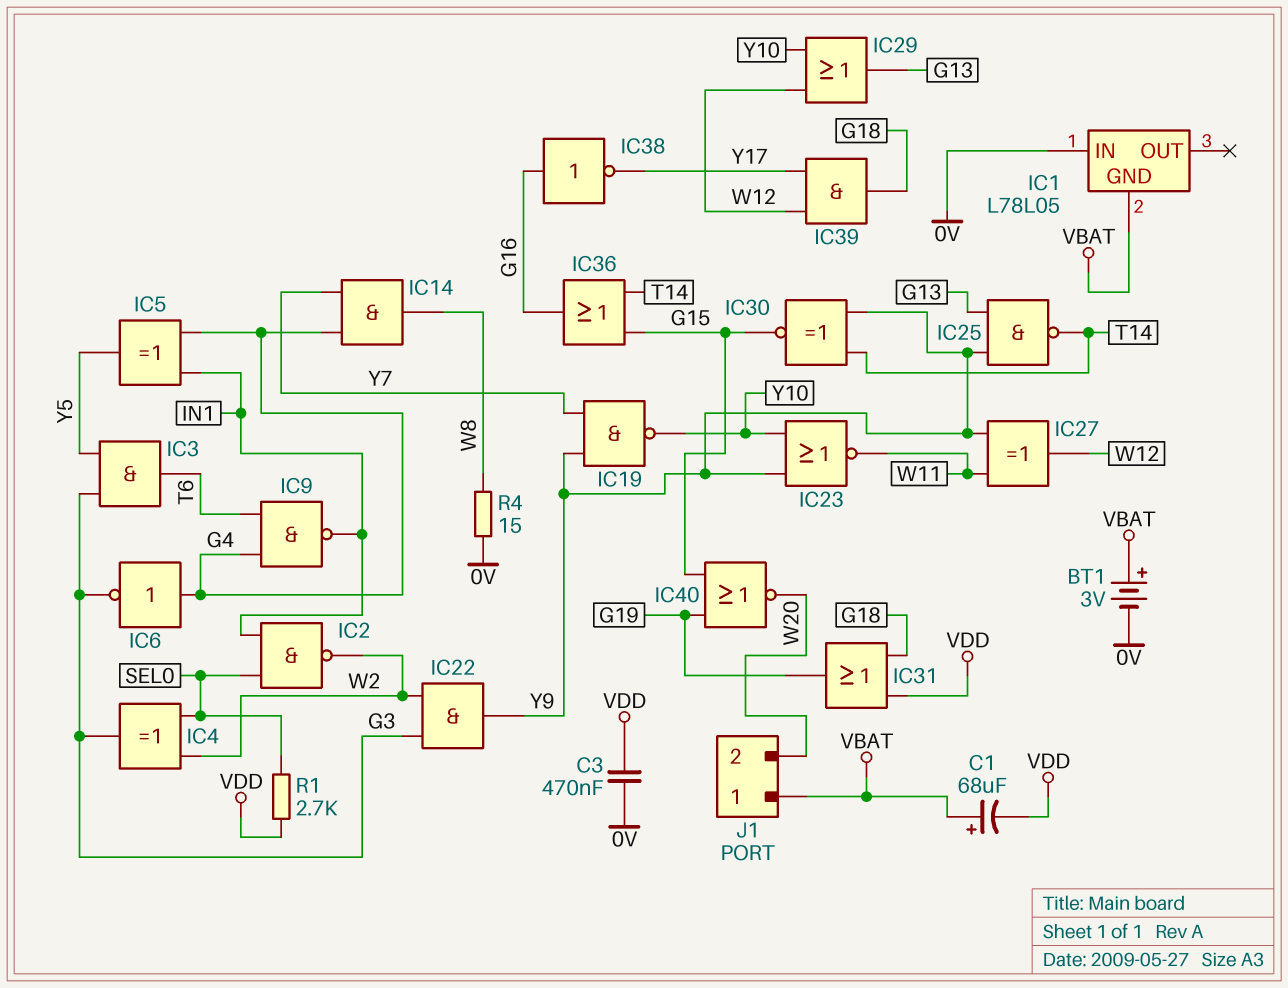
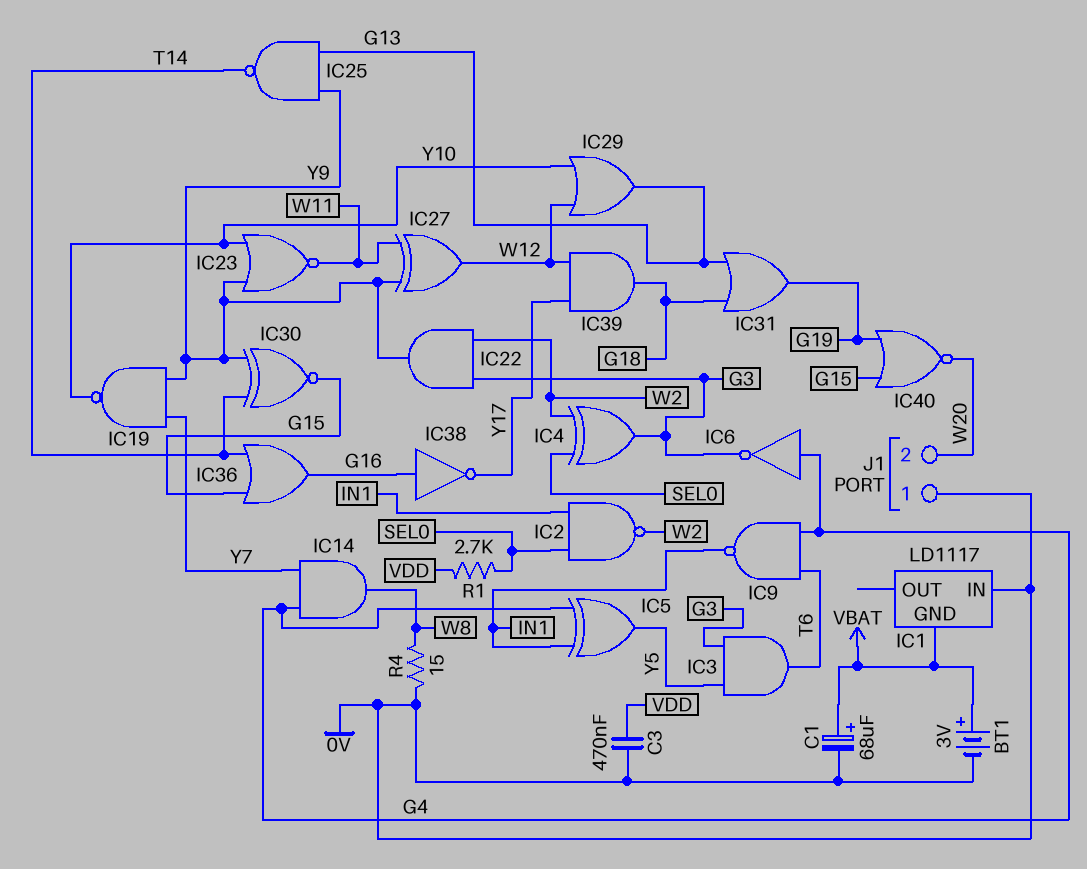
C1: 68uF (plus VBAT, minus VDD) -> 68uF (plus VBAT, minus 0V)
IC1: L78L05 -> LD1117
IC31: OR (in G18, in VDD, out G19) -> OR (in G13, in G18, out G19)
J1 pin 1: VBAT -> 0V

